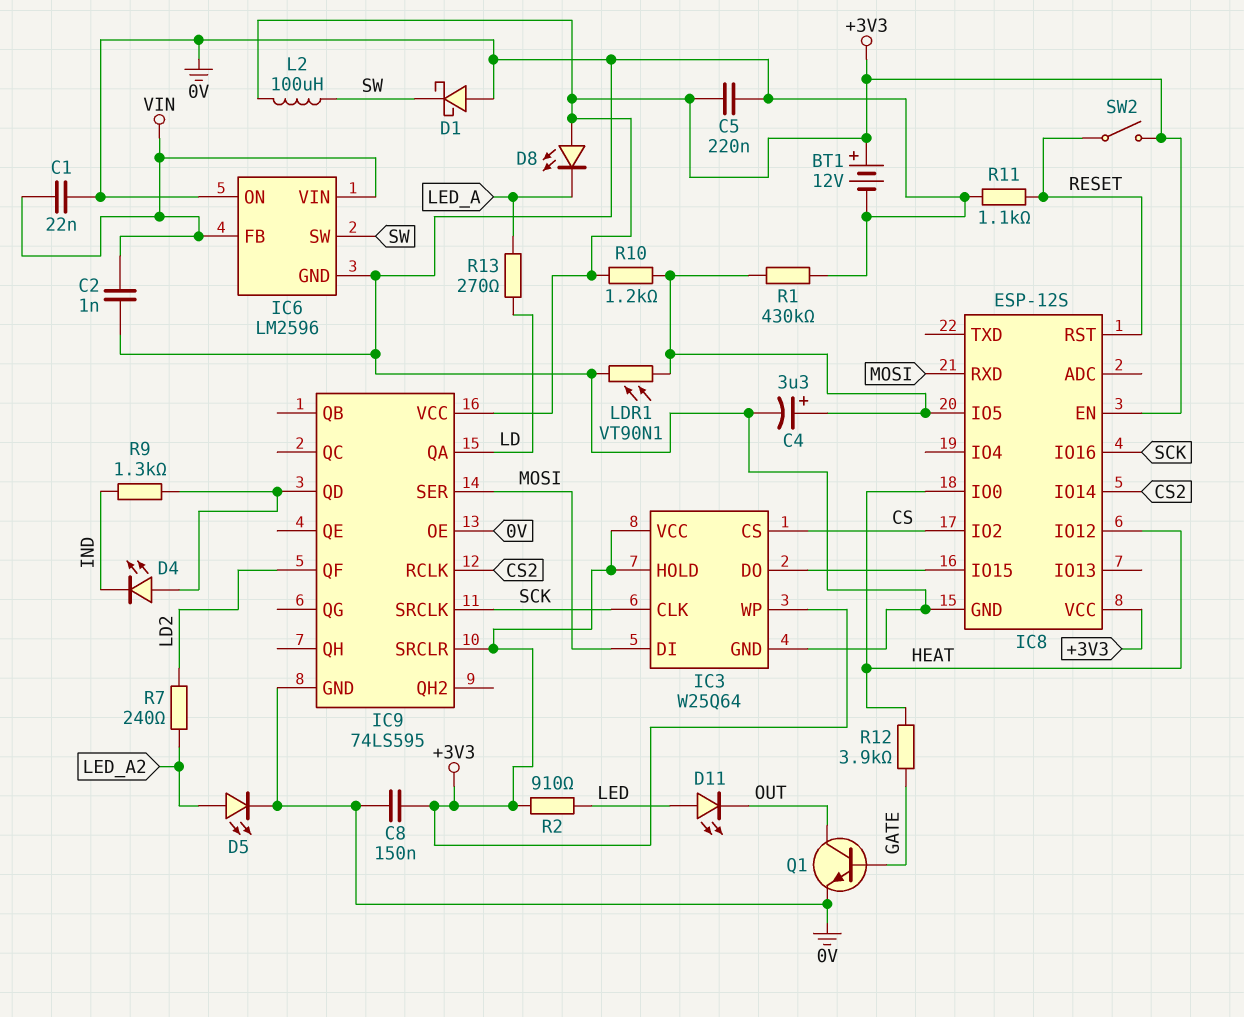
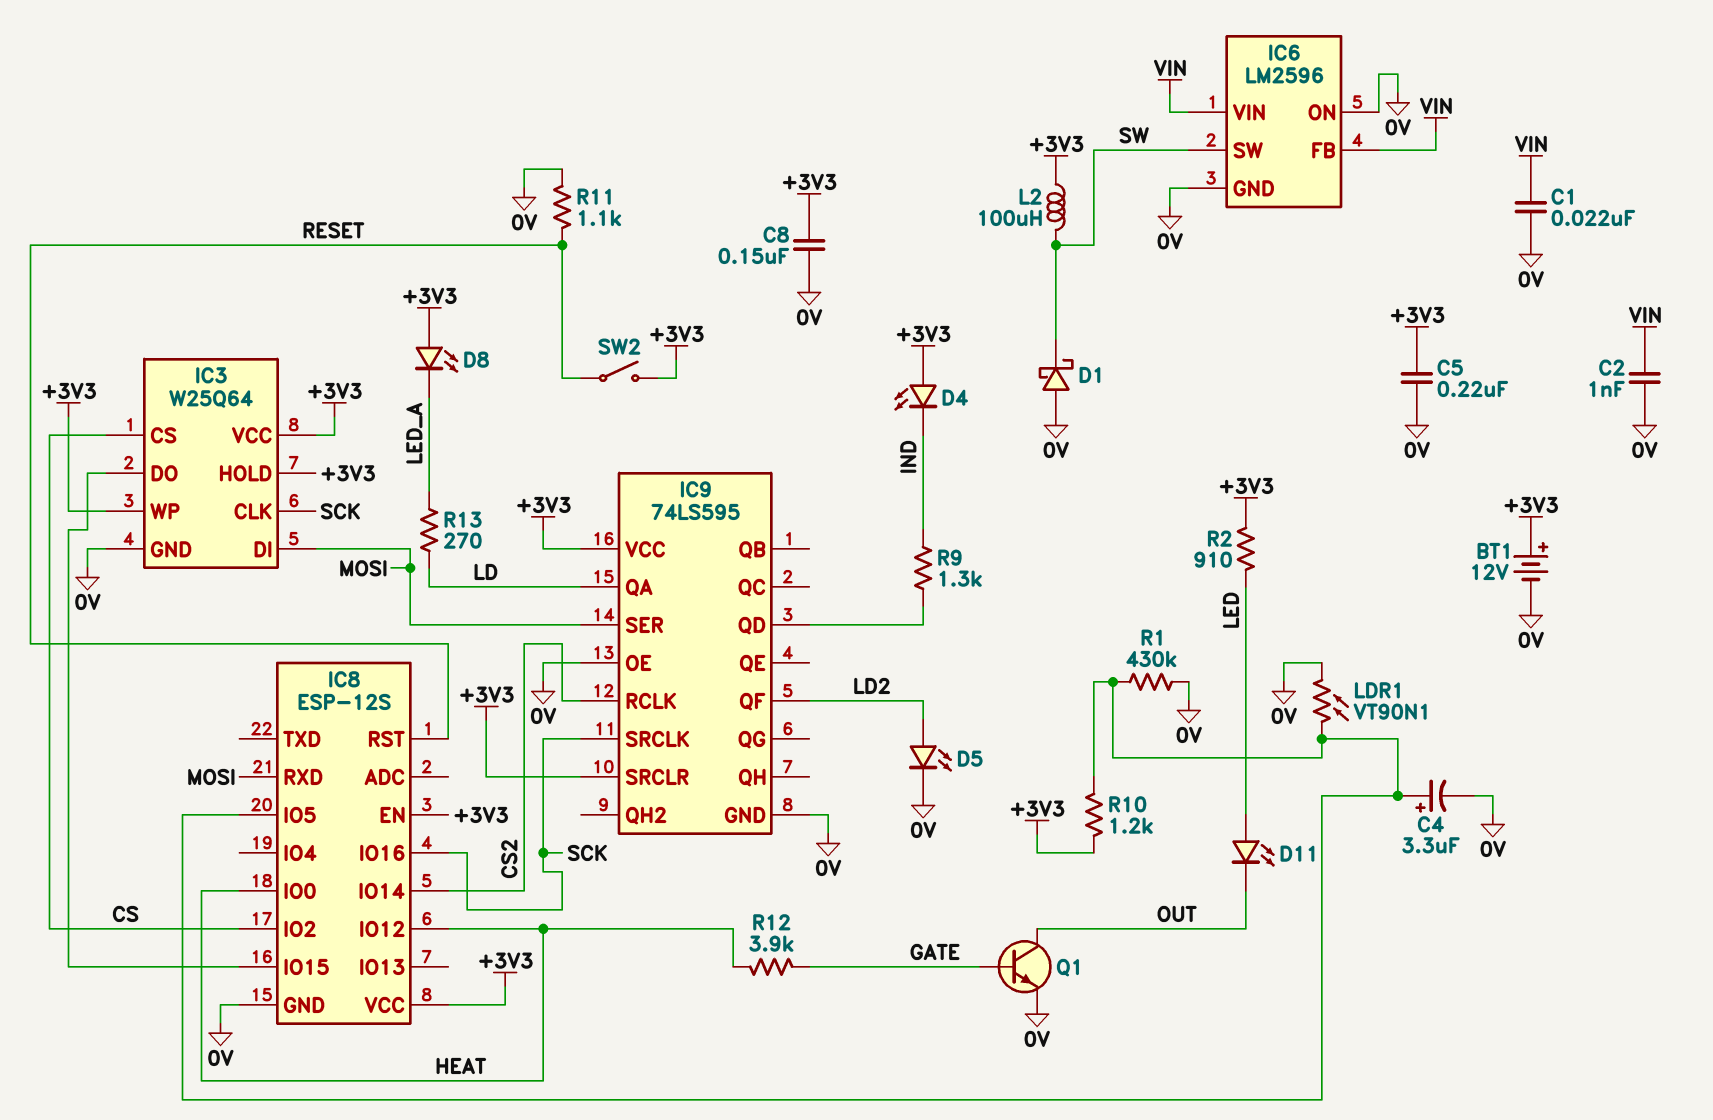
D4: LED (A IC9/QD, K IND) -> LED (A +3V3, K IND)
D5: LED (A LED_A2, K 0V) -> LED (A LD2, K 0V)
R7: 240 (LD2, LED_A2) -> none

